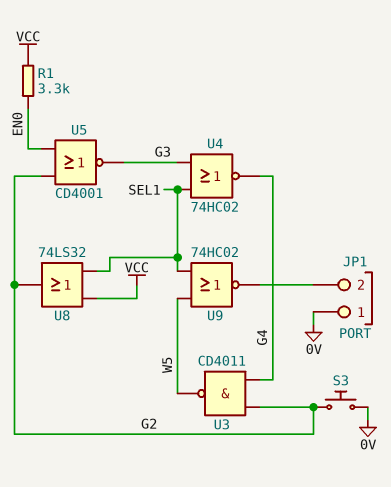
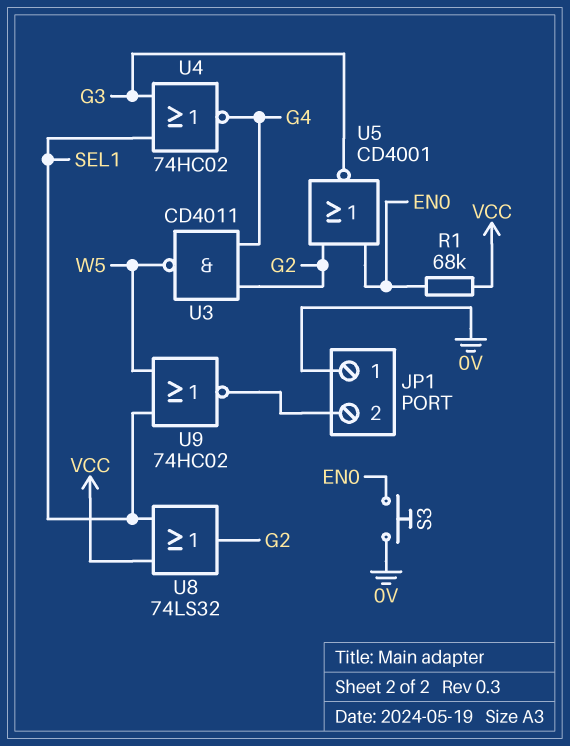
R1: 3.3k (EN0, VCC) -> 68k (EN0, VCC)
S3: button (0V, G2) -> button (0V, EN0)

